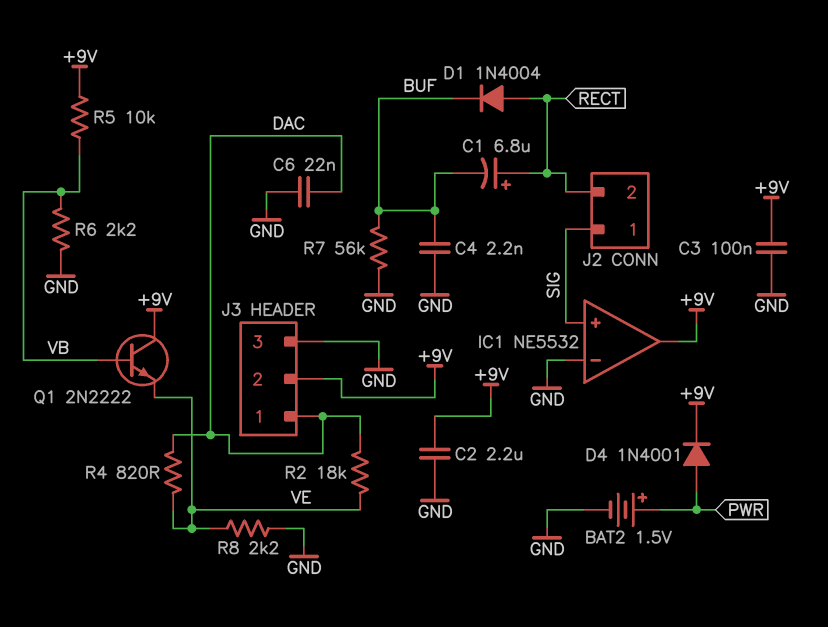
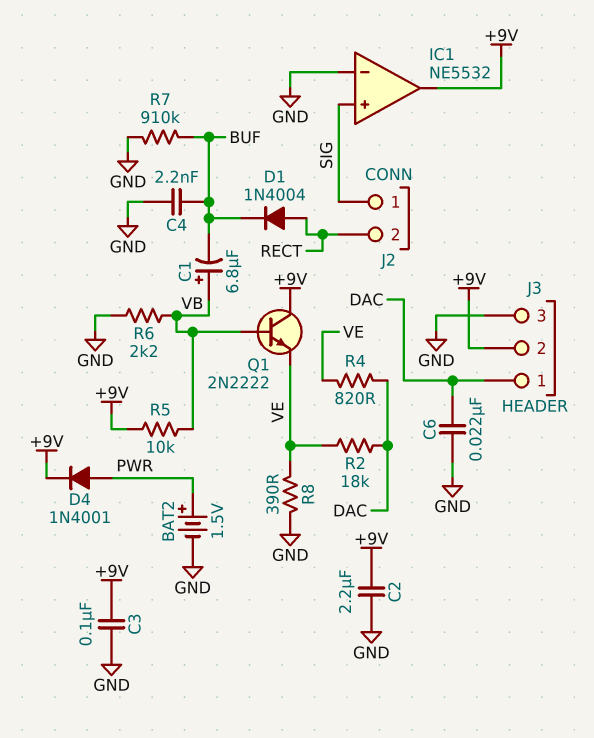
C1: 6.8uF (plus RECT, minus BUF) -> 6.8uF (plus VB, minus BUF)
R7: 56k (BUF, GND) -> 910k (BUF, GND)
R8: 2.2k (GND, VE) -> 390 (GND, VE)

